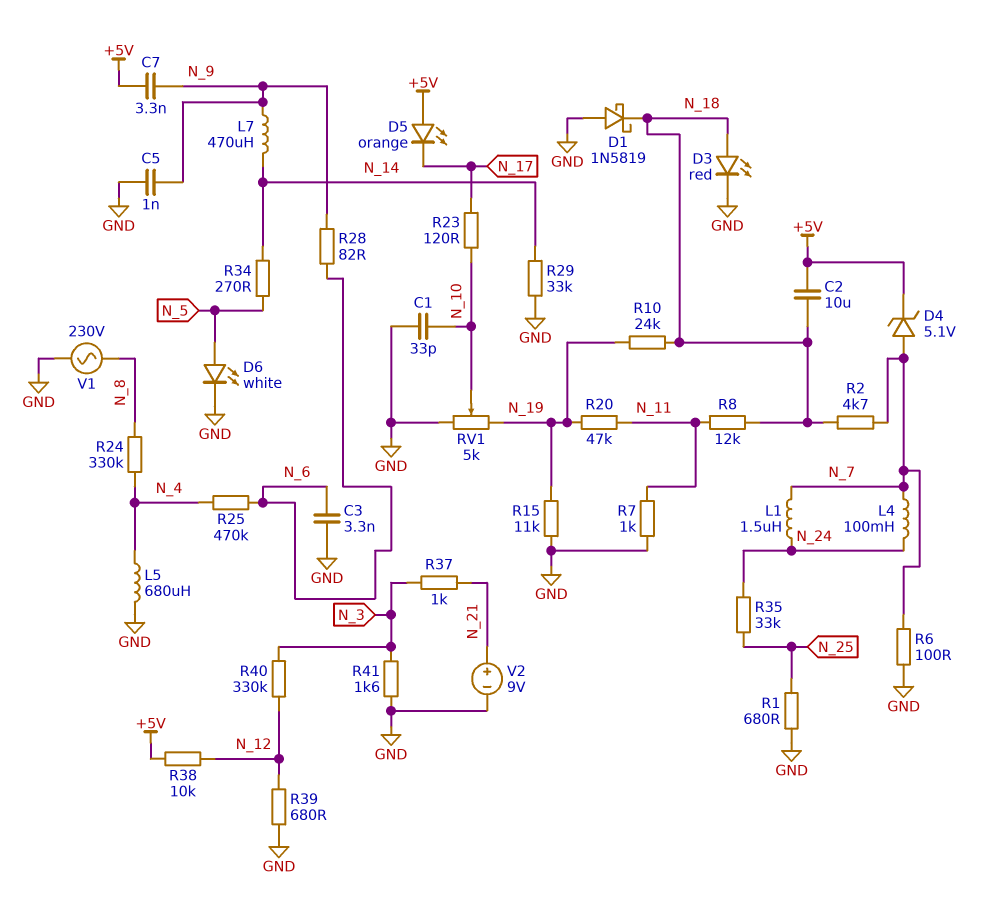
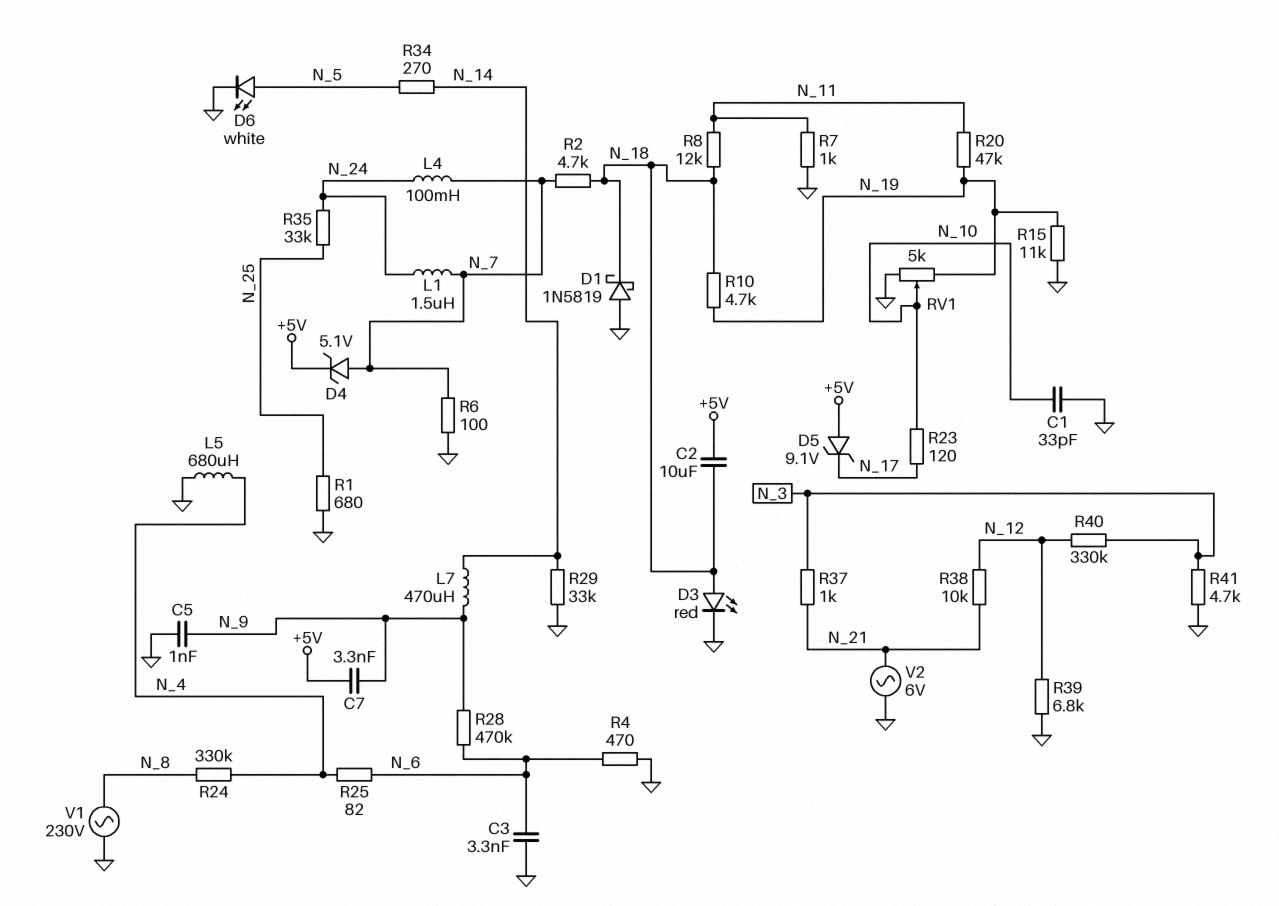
D5: LED orange (A +5V, K N_17) -> zener 9.1V (A +5V, K N_17)
R4: none -> 470 (GND, N_6)
R10: 24k (N_18, N_19) -> 4.7k (N_18, N_19)
R25: 470k (N_4, N_6) -> 82 (N_4, N_6)
R28: 82 (N_6, N_9) -> 470k (N_6, N_9)
R38: 10k (+5V, N_12) -> 10k (N_12, N_21)
R39: 680 (GND, N_12) -> 6.8k (GND, N_12)
R41: 1.6k (GND, N_3) -> 4.7k (GND, N_3)
V2: 9V (plus N_21, minus GND) -> AC 6V (GND, N_21)

